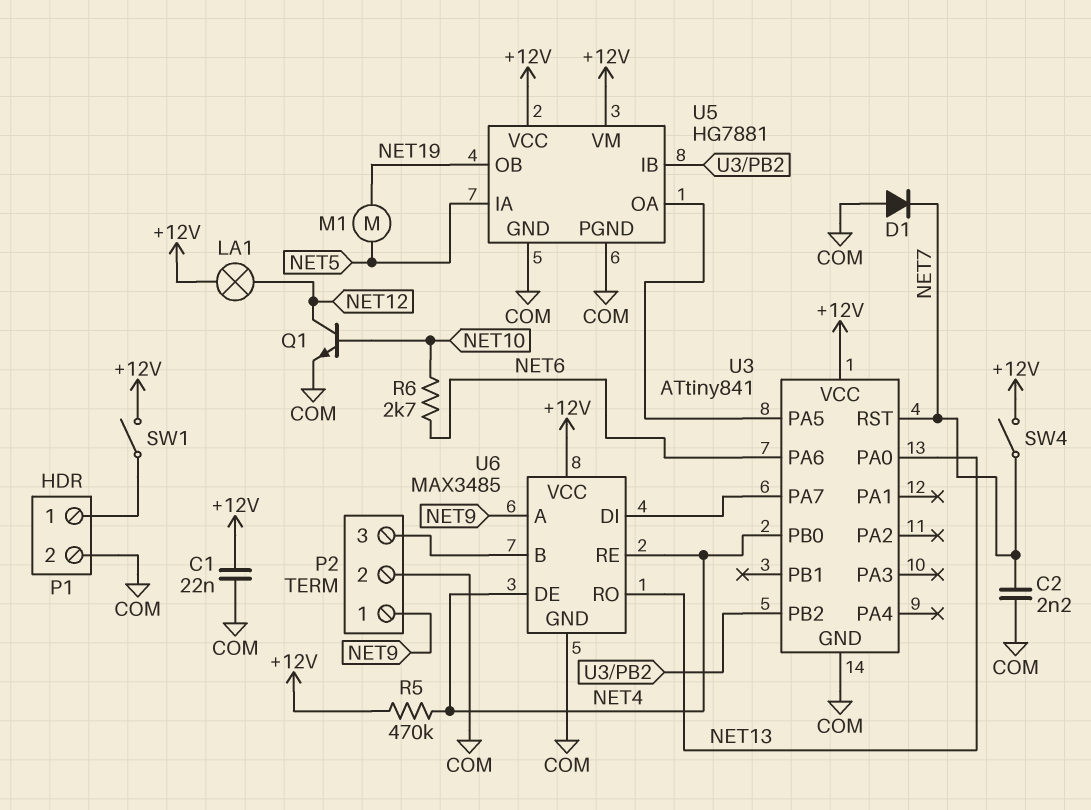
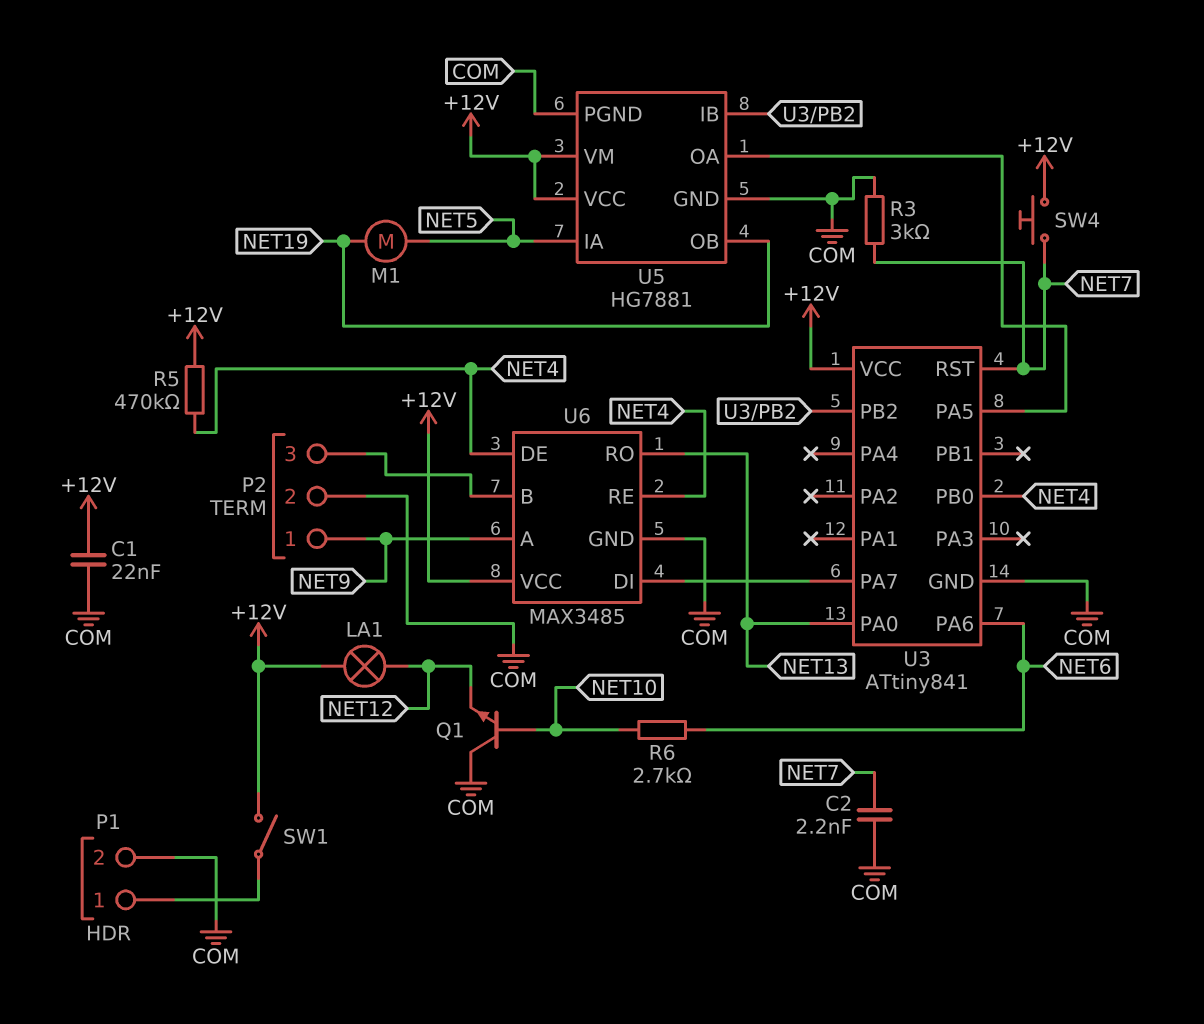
D1: diode (A COM, K NET7) -> none
Q1: NPN (B NET10, C NET12, E COM) -> NPN (B NET10, C COM, E NET12)
R3: none -> 3k (COM, NET7)
SW4: switch (+12V, NET7) -> button (+12V, NET7)

